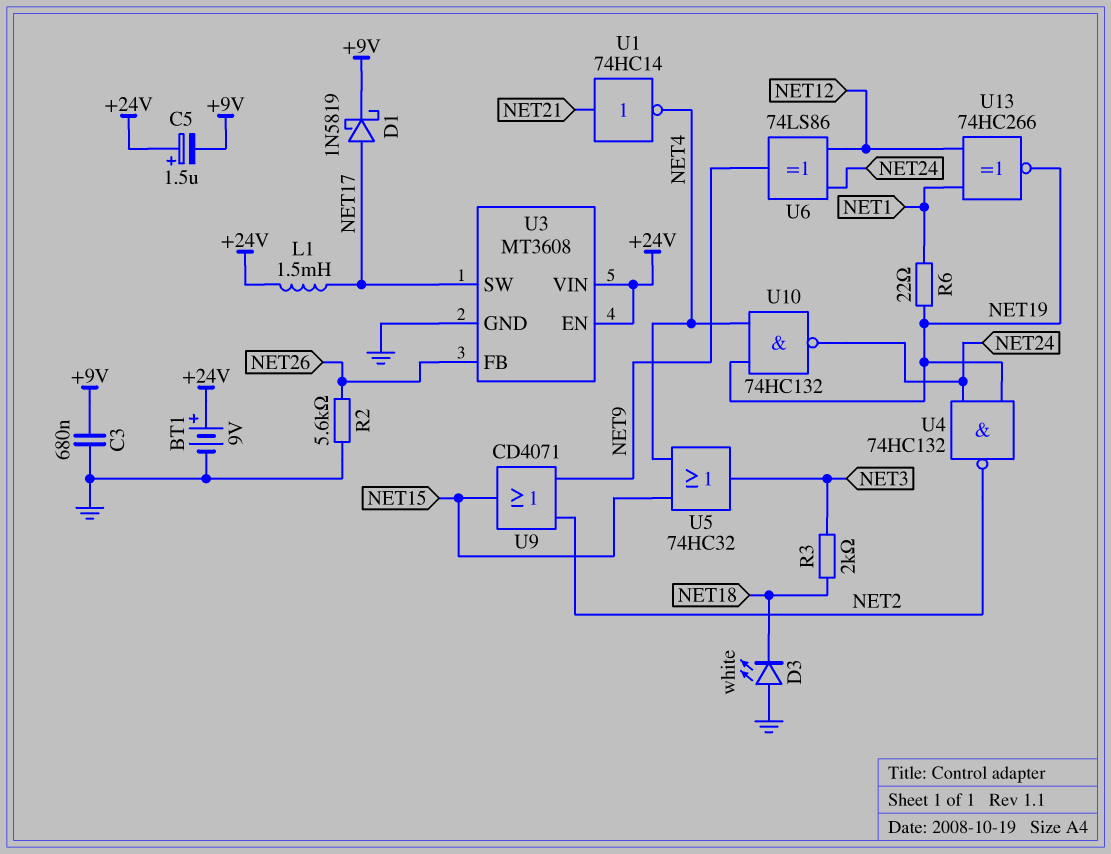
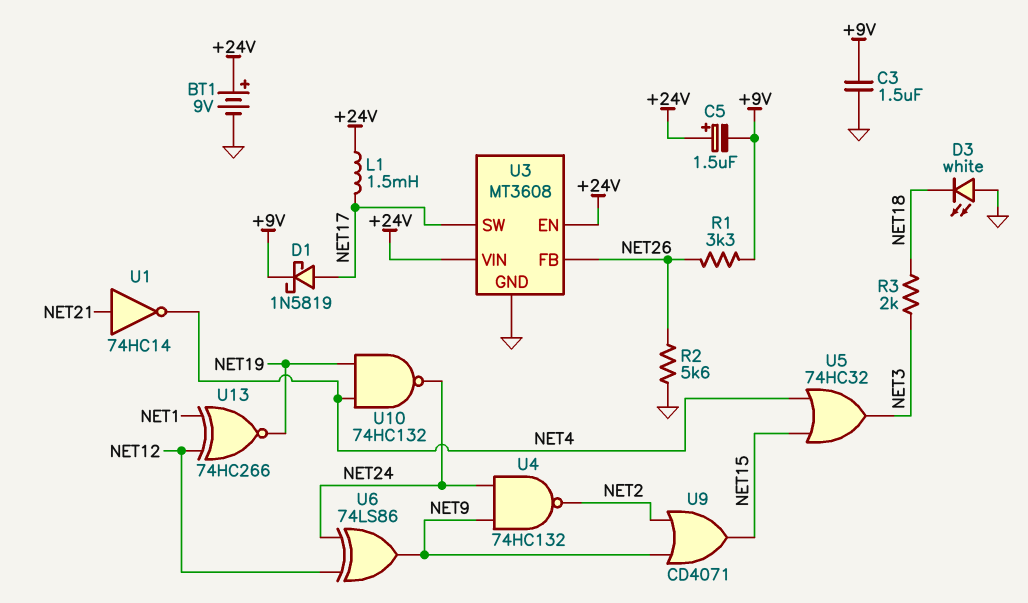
C3: 680nF (+9V, GND) -> 1.5uF (+9V, GND)
R1: none -> 3.3k (+9V, NET26)
R6: 22 (NET1, NET19) -> none
U4: NAND 74HC132 (in NET19, in NET24, out NET2) -> NAND 74HC132 (in NET9, in NET24, out NET2)

